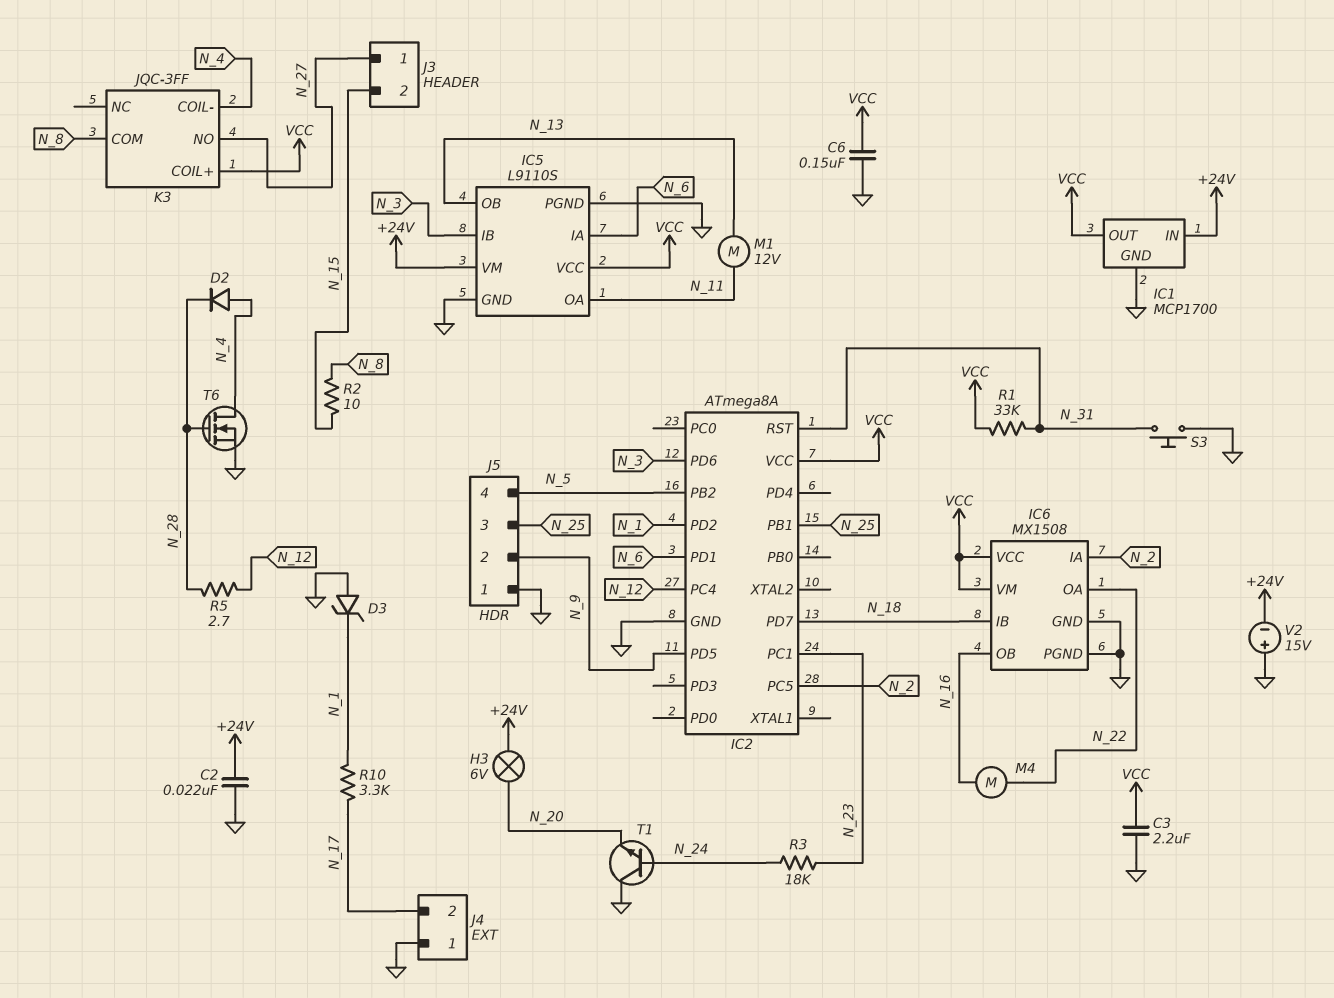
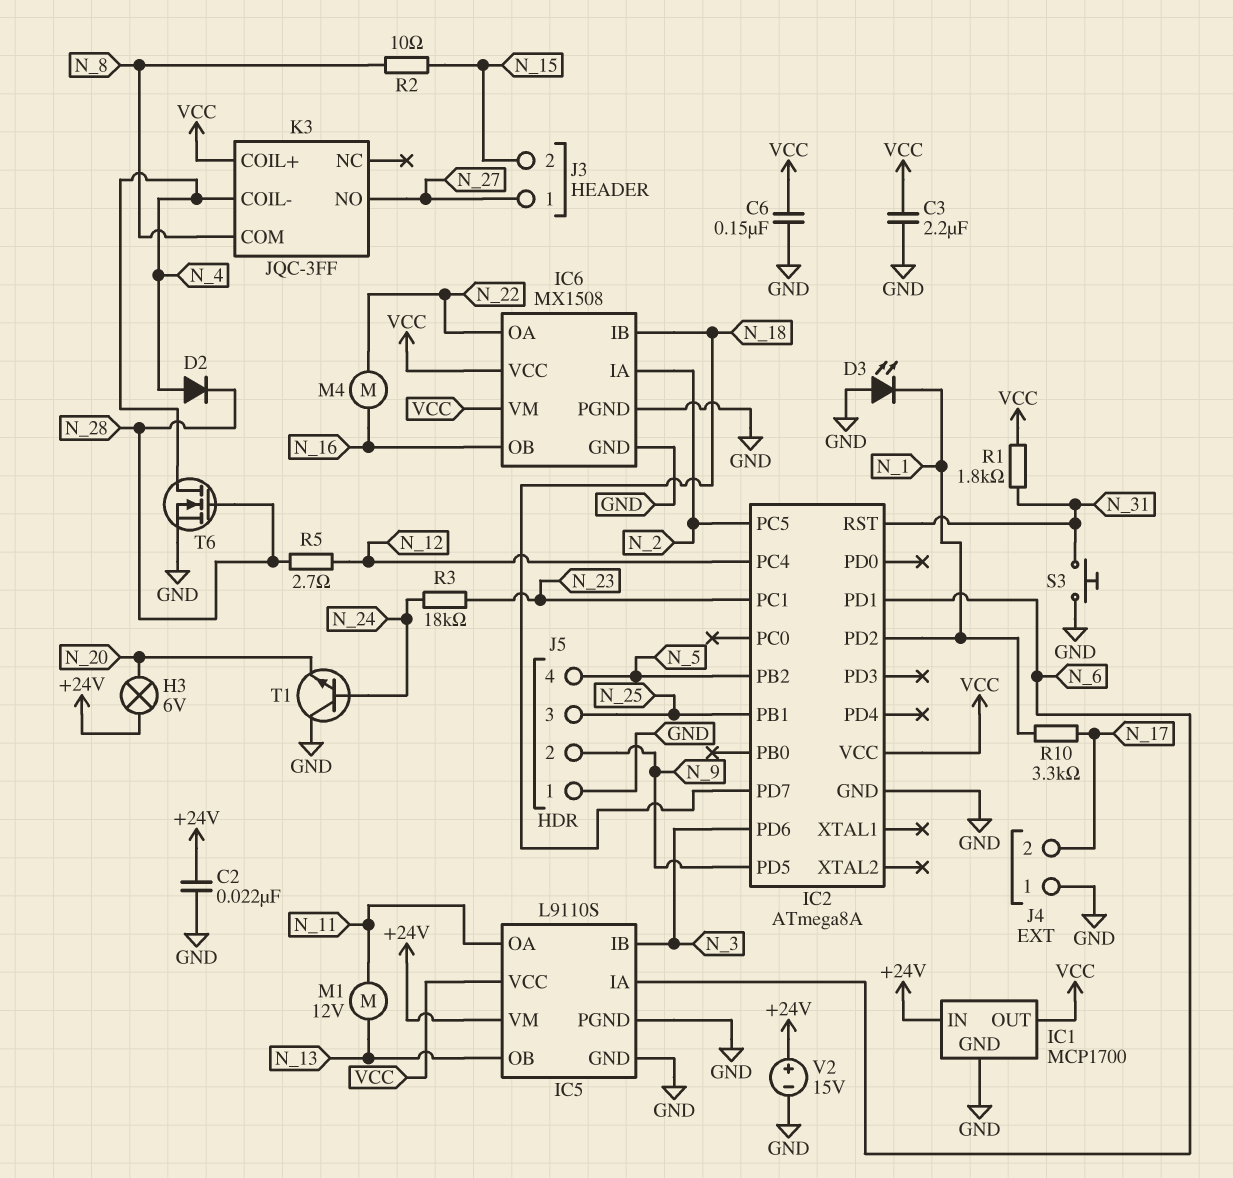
D3: zener (A GND, K N_1) -> LED (A GND, K N_1)
R1: 33k (N_31, VCC) -> 1.8k (N_31, VCC)
V2: 15V (plus GND, minus +24V) -> 15V (plus +24V, minus GND)

